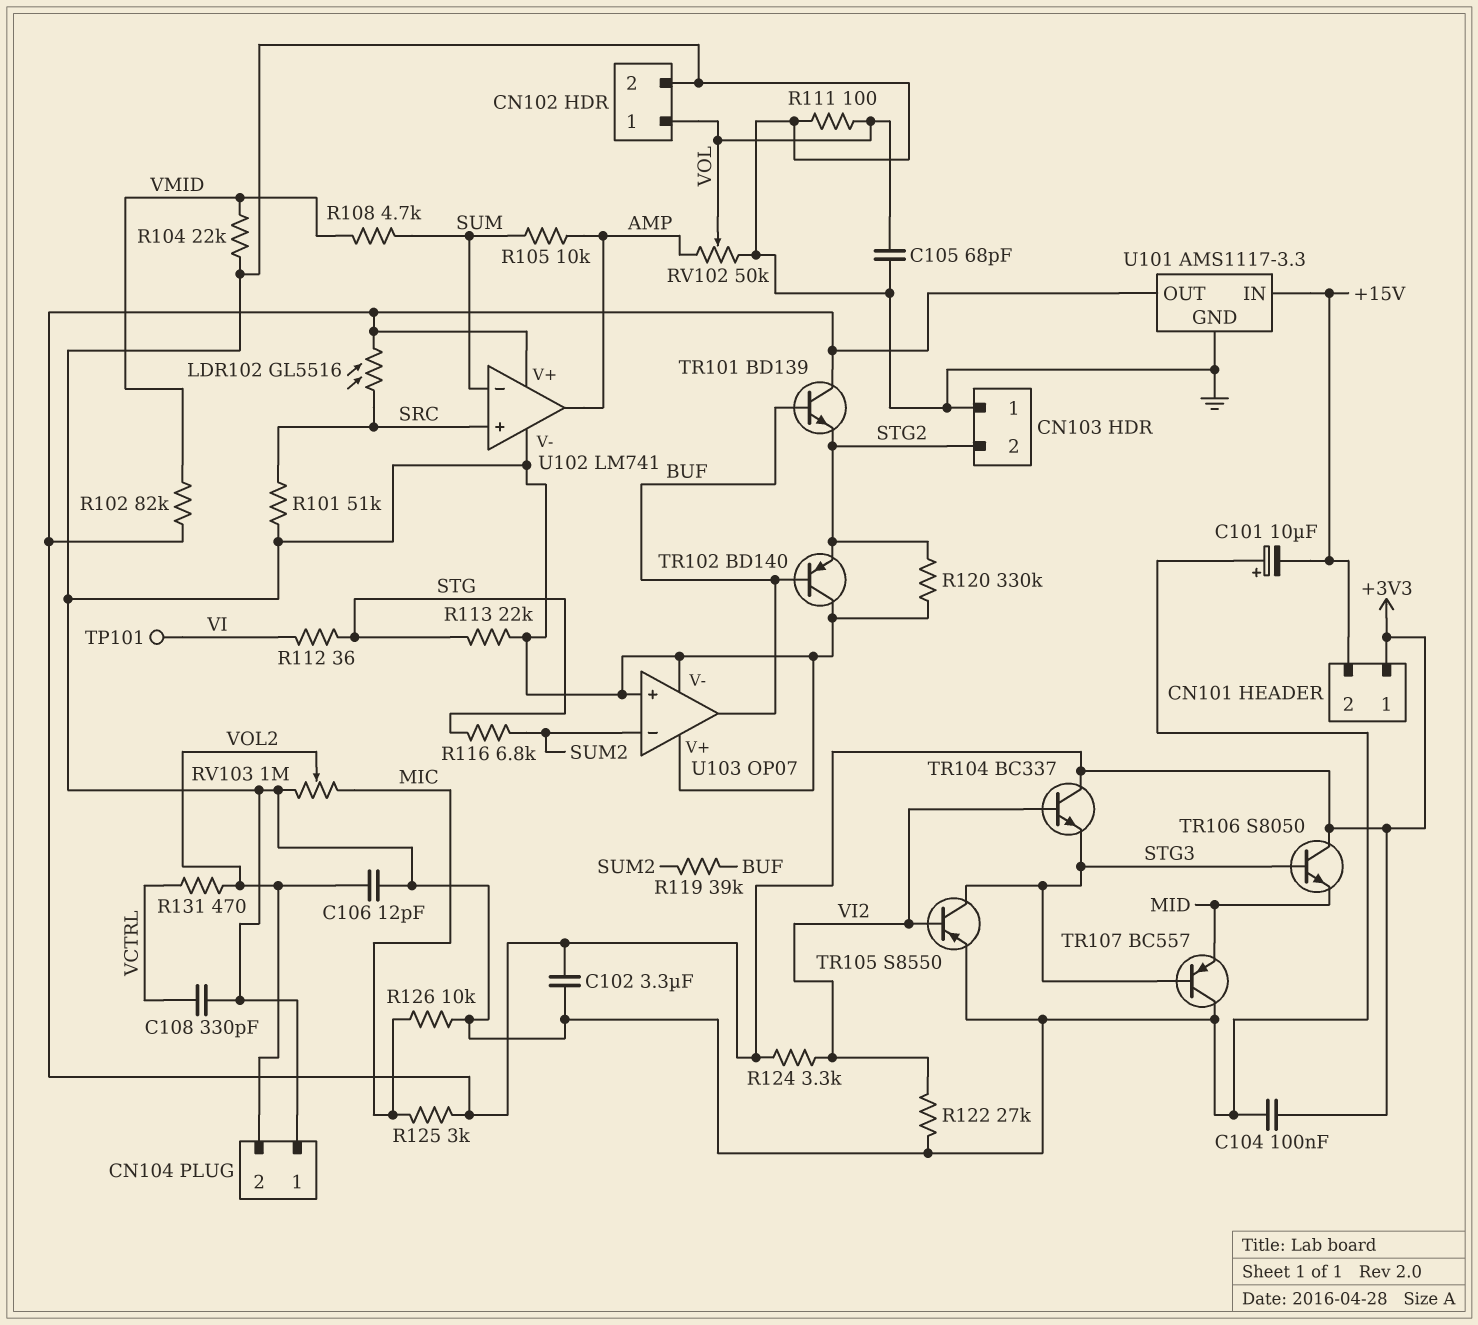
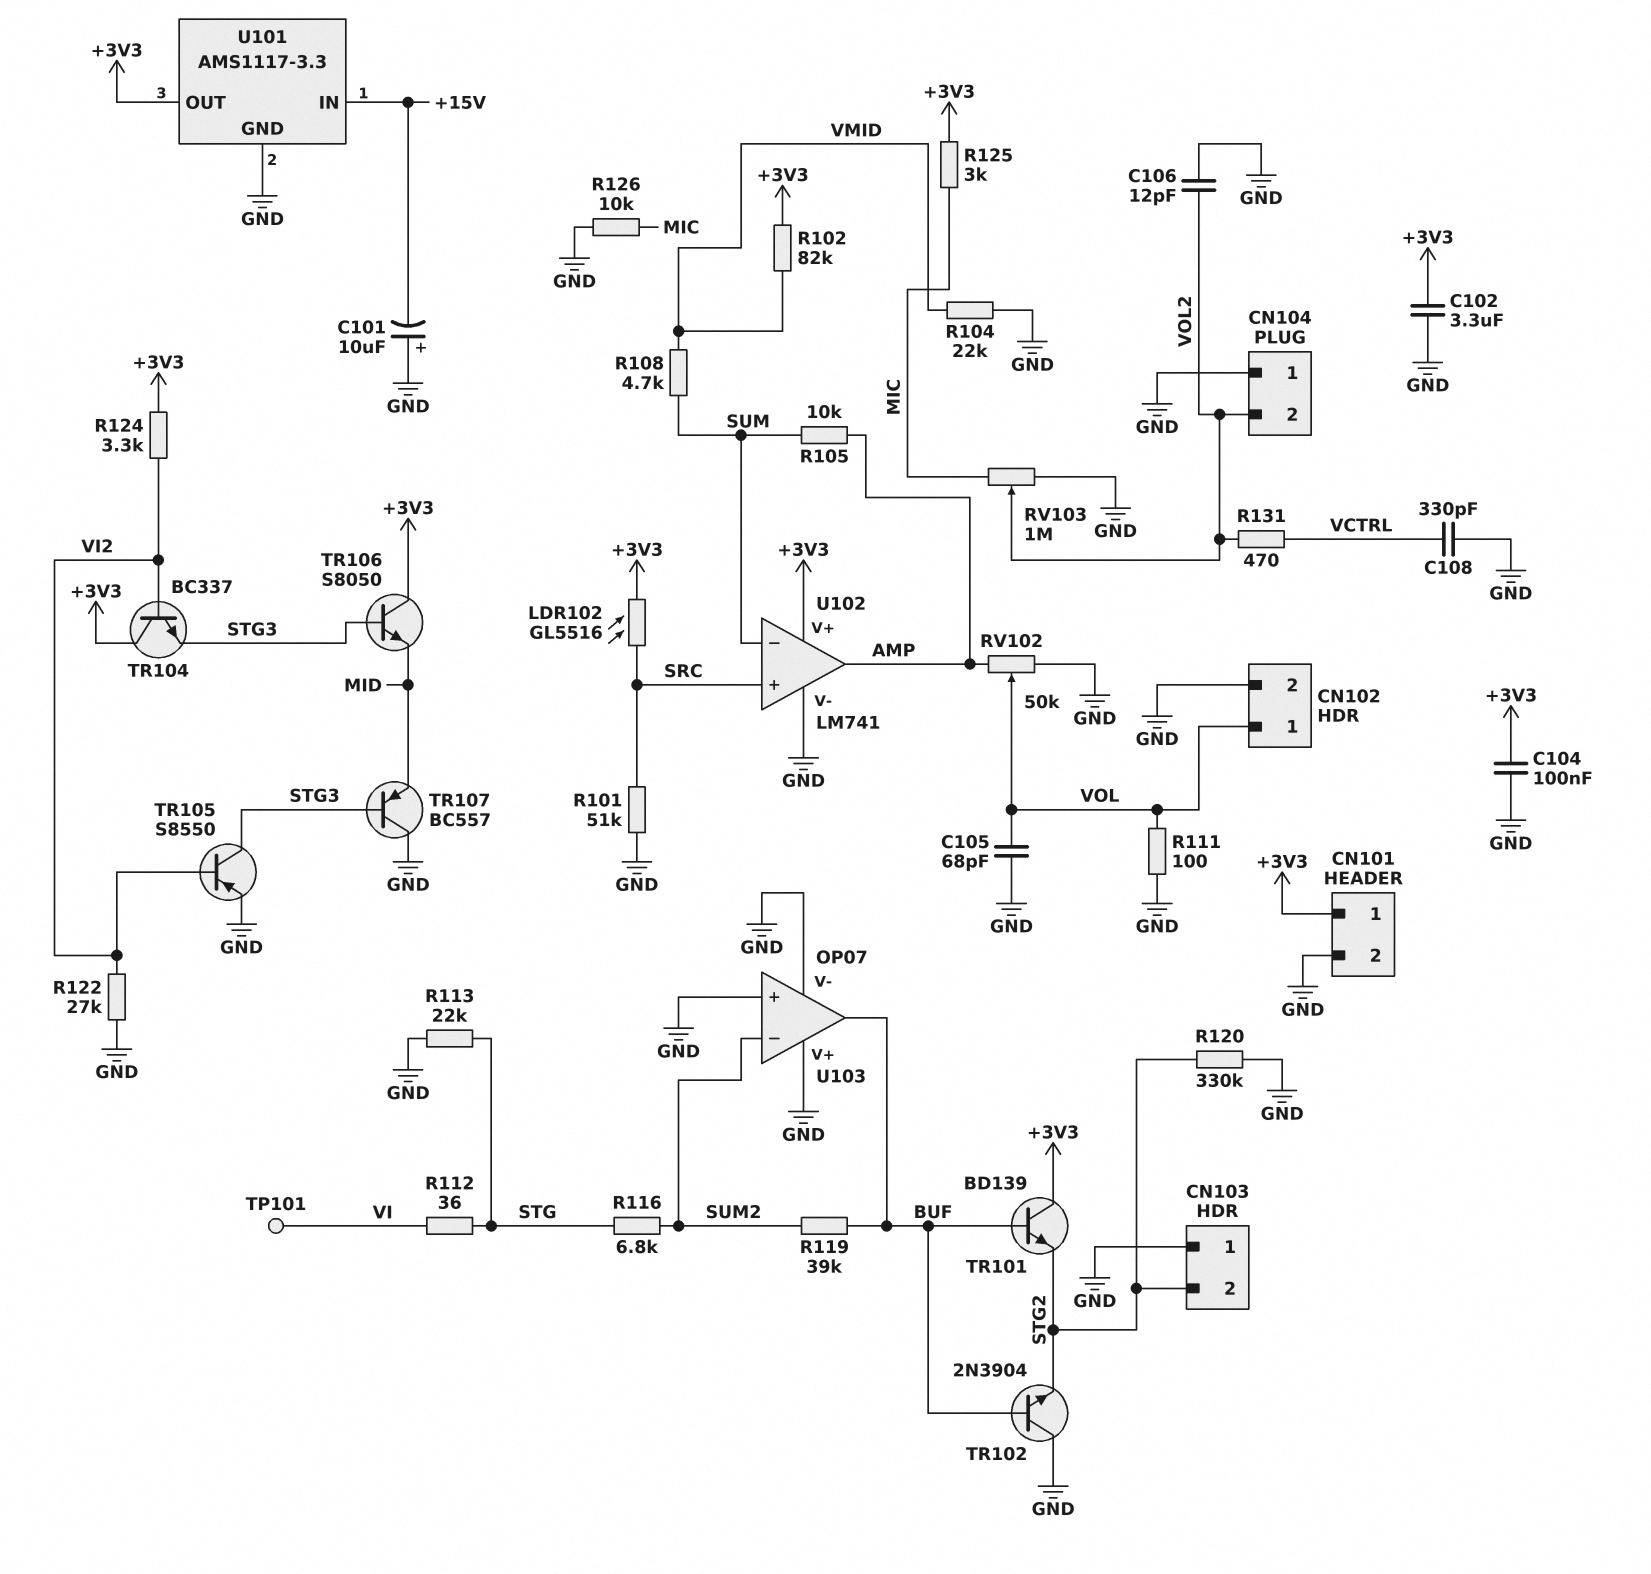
CN101 pin 2: +15V -> GND
TR102: PNP BD140 (B BUF, C GND, E STG2) -> NPN 2N3904 (B BUF, C GND, E STG2)

